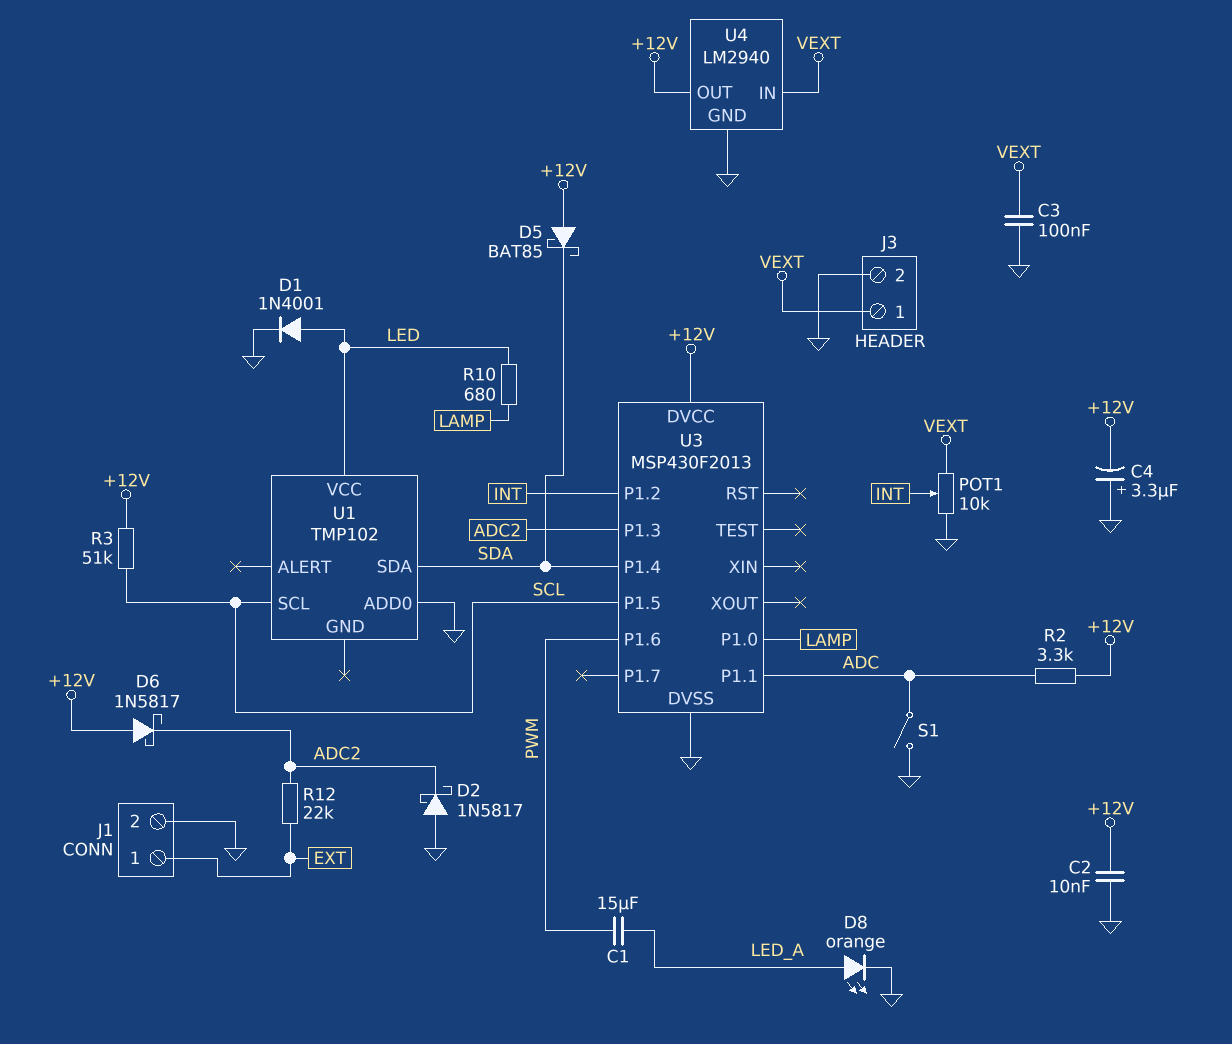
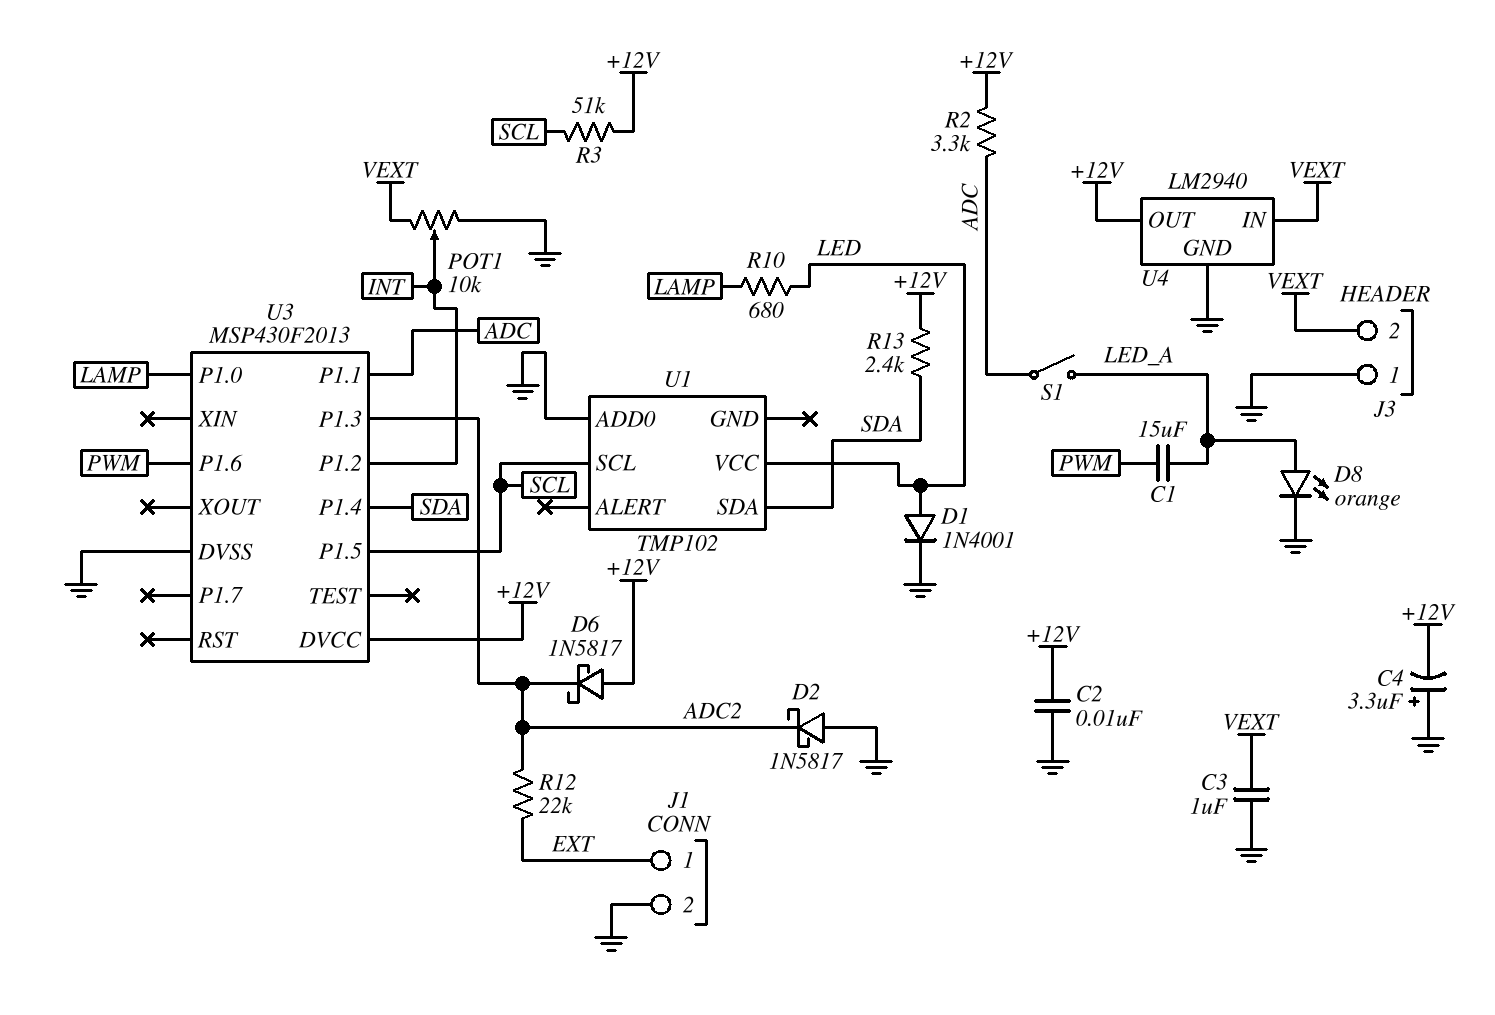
C3: 100nF (GND, VEXT) -> 1uF (GND, VEXT)
D5: schottky BAT85 (A +12V, K SDA) -> none
J3 pin 1: VEXT -> GND
J3 pin 2: GND -> VEXT
R13: none -> 2.4k (+12V, SDA)
S1: switch (ADC, GND) -> switch (ADC, LED_A)

